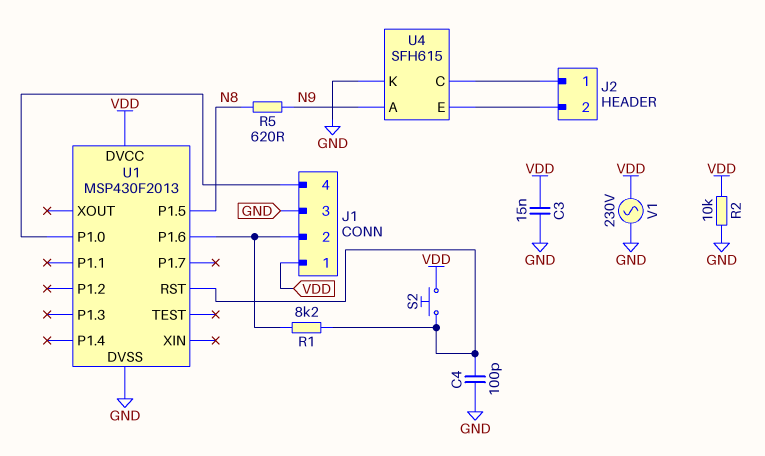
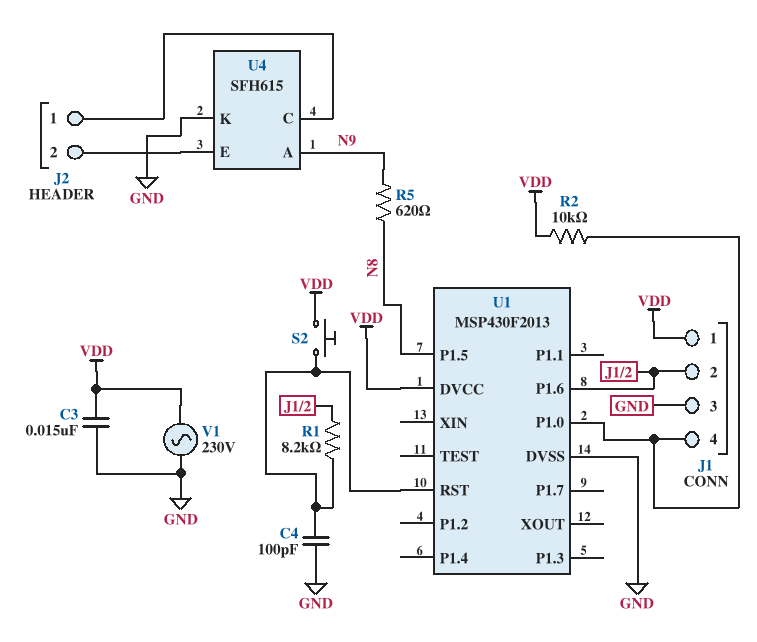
R2: 10k (GND, VDD) -> 10k (J1/4, VDD)

